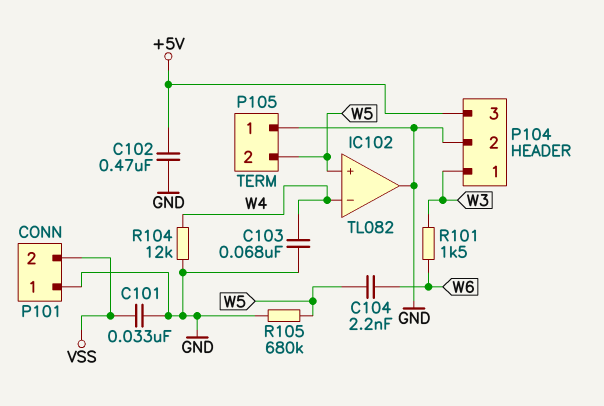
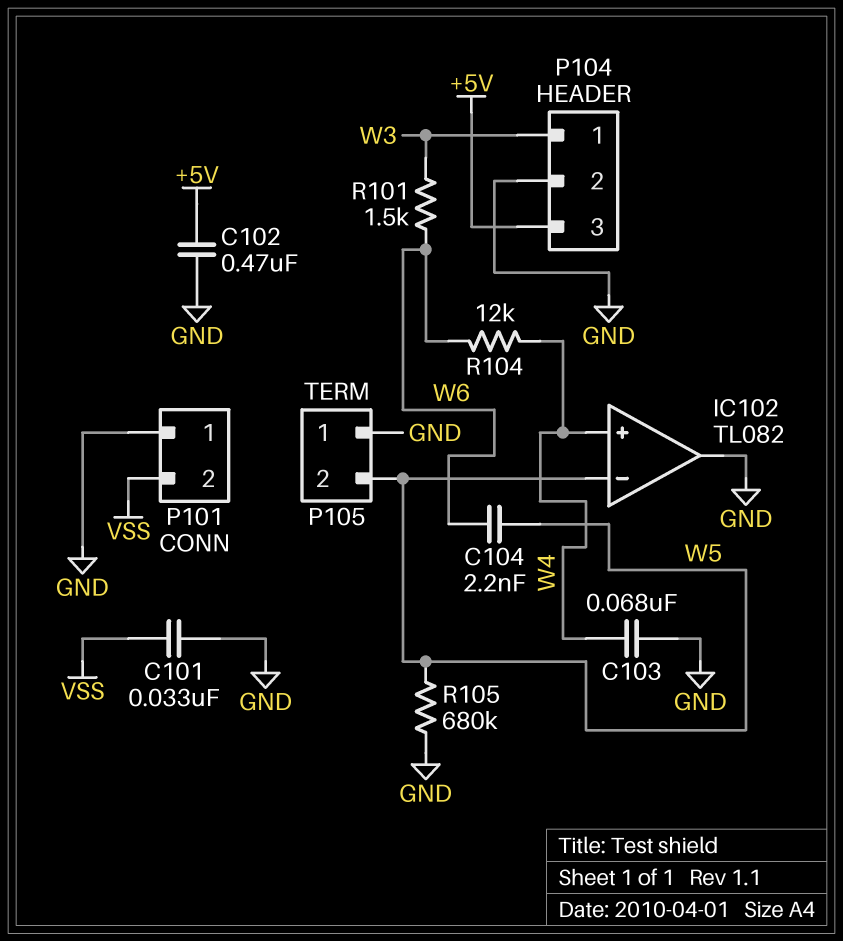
IC102 pin in+: W5 -> W4
IC102 pin in-: W4 -> W5
R104: 12k (GND, W4) -> 12k (W4, W6)

